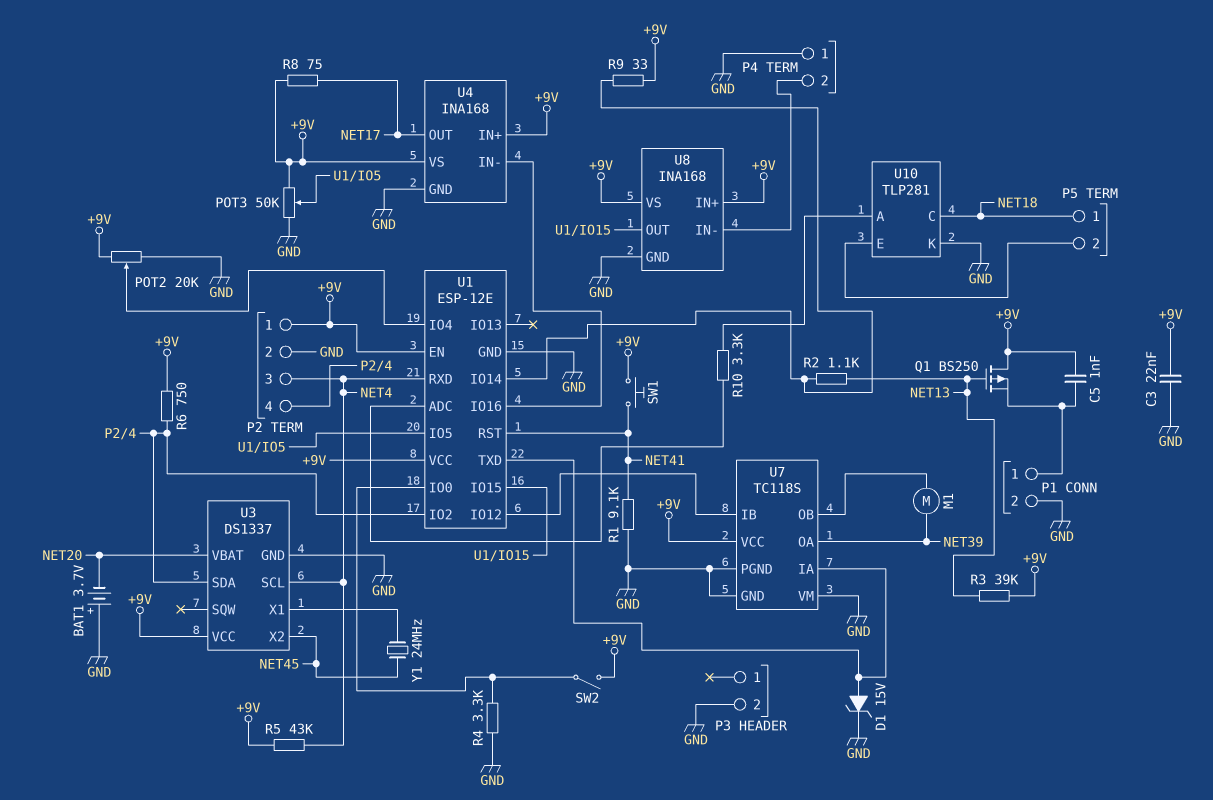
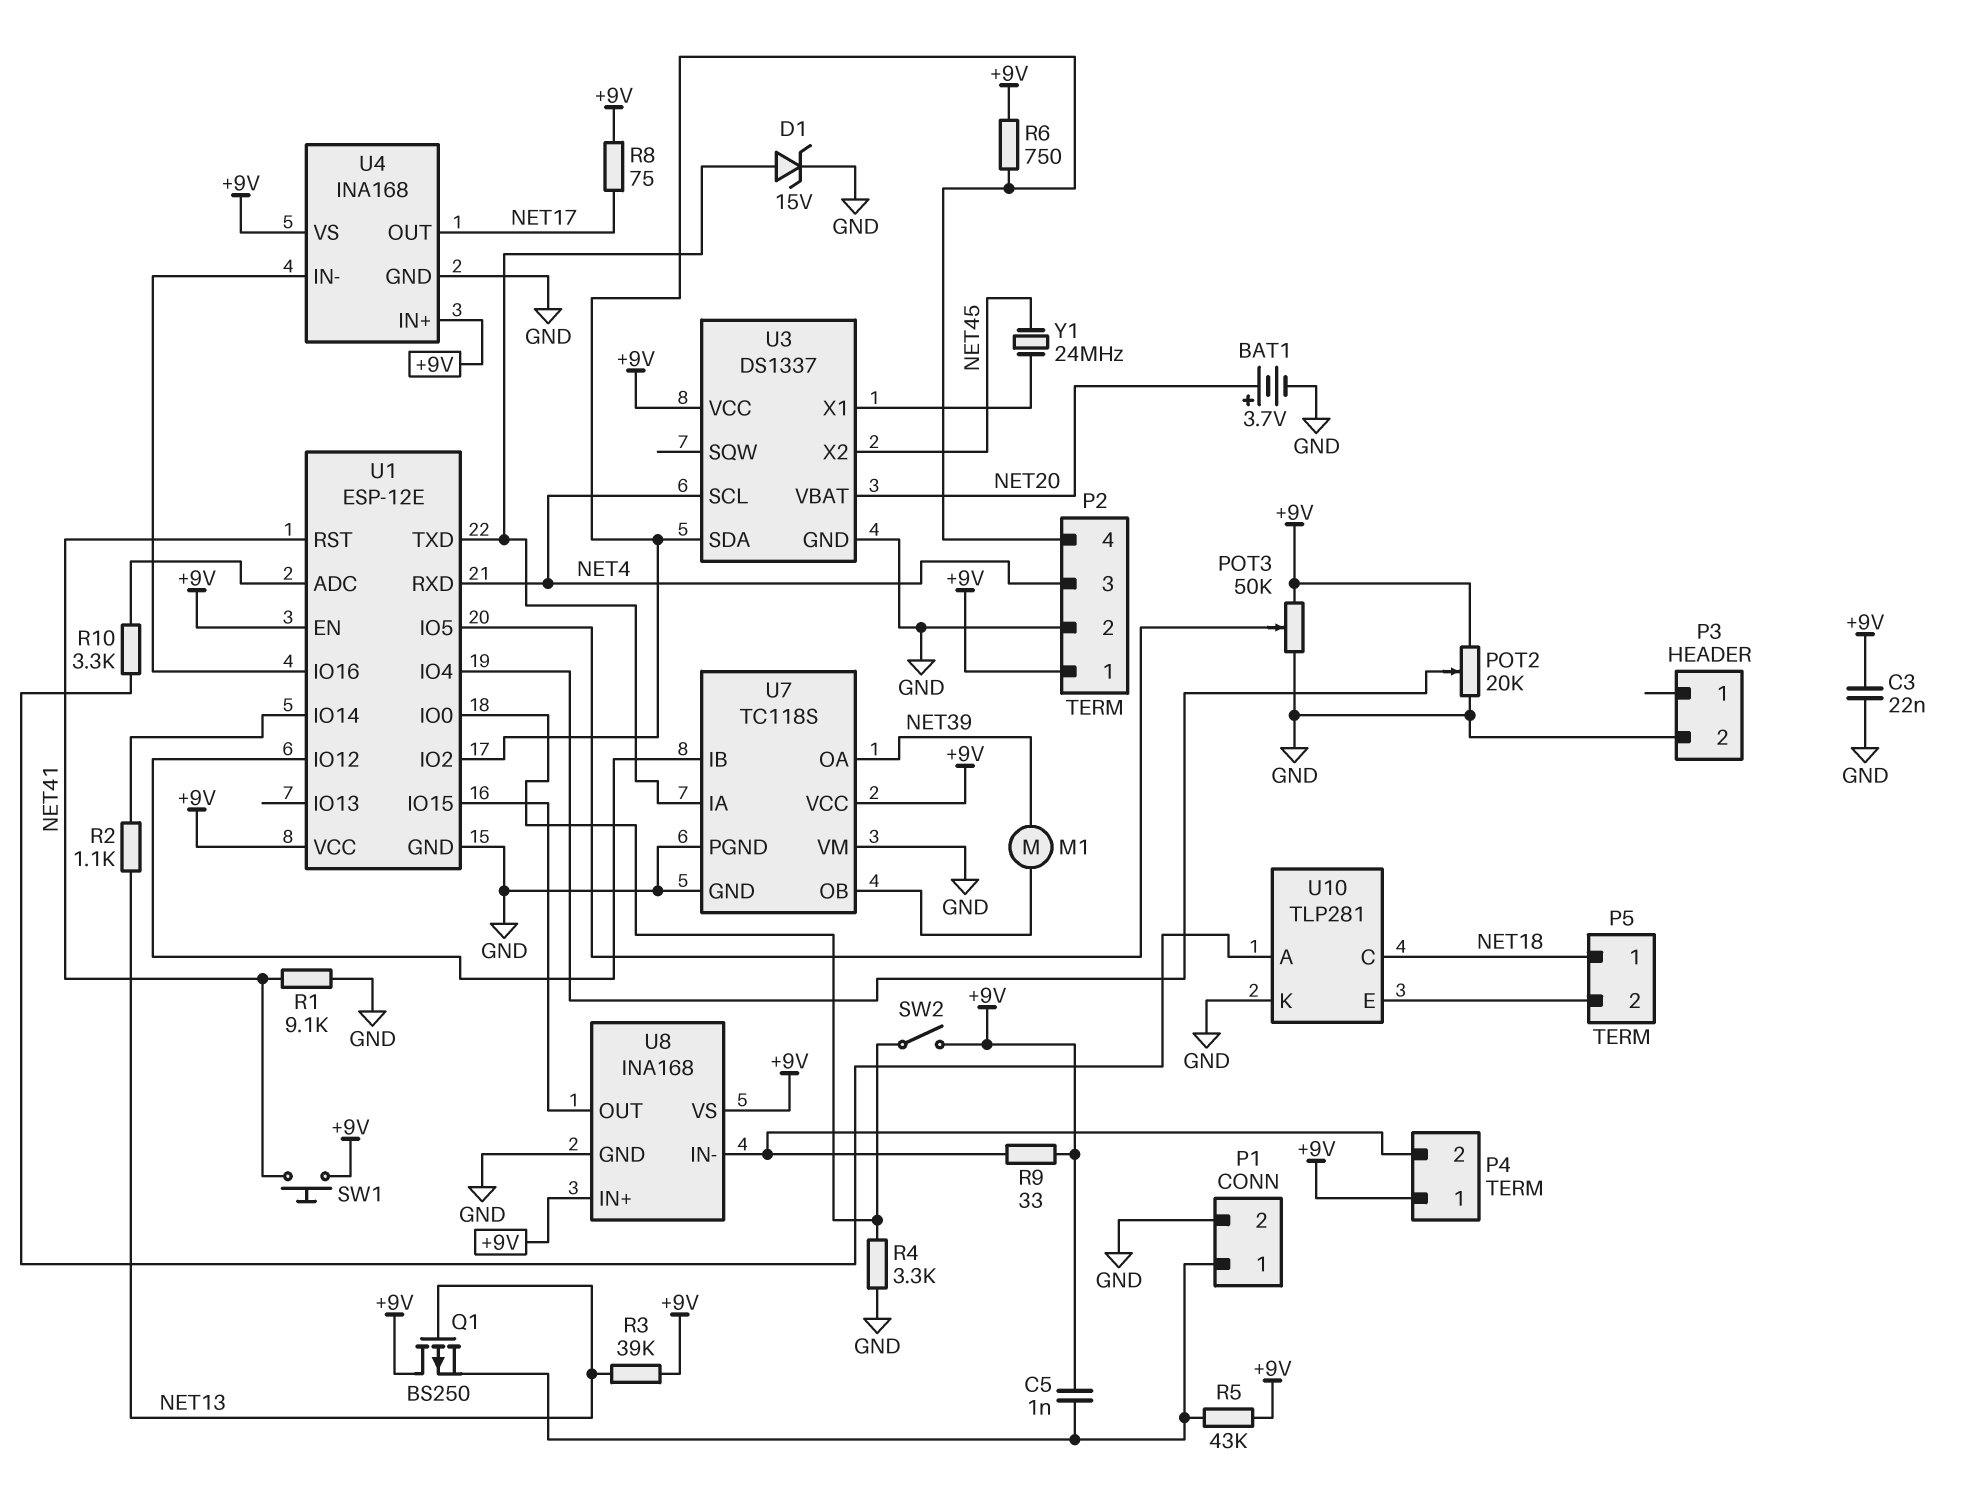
BAT1: 3.7V (plus GND, minus NET20) -> 3.7V (plus NET20, minus GND)
P4 pin 1: GND -> +9V
R5: 43k (+9V, NET4) -> 43k (+9V, P1/1)
R9: 33 (+9V, U1/IO14) -> 33 (+9V, P4/2)

